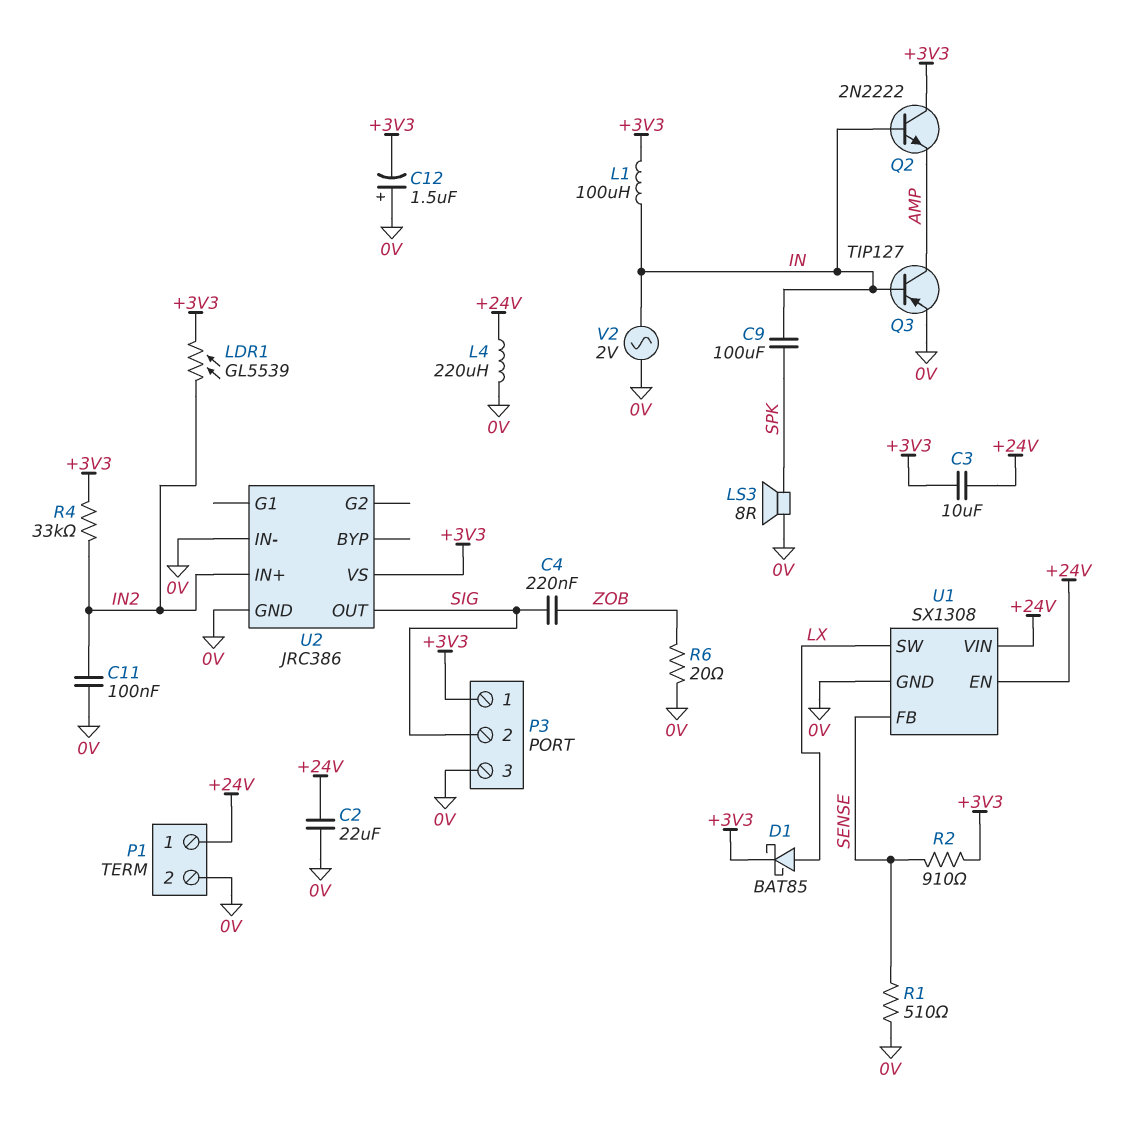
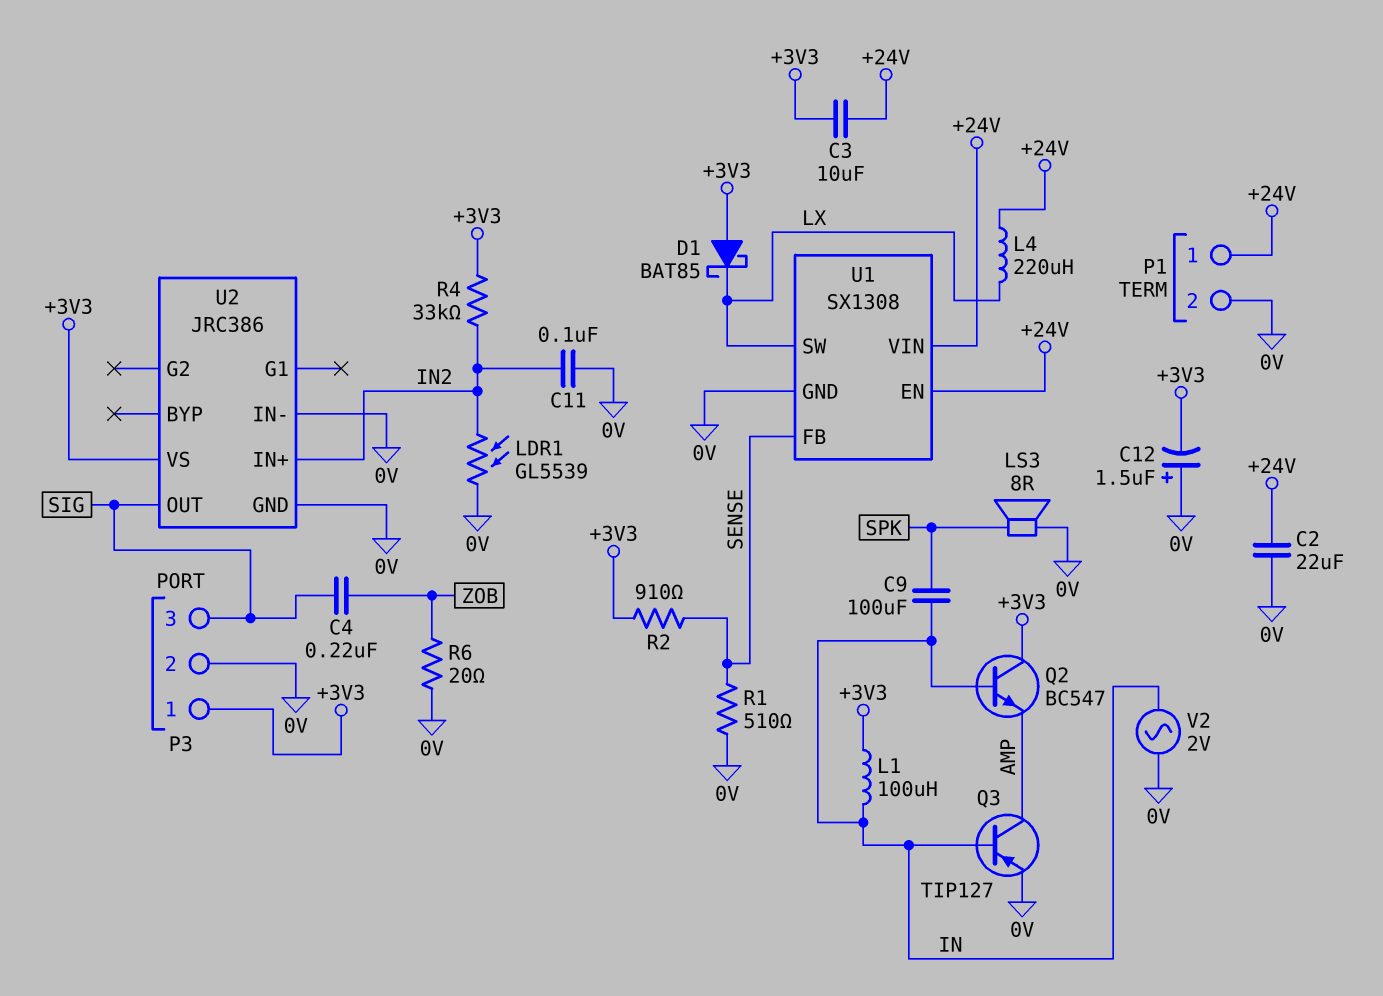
D1: schottky BAT85 (A LX, K +3V3) -> schottky BAT85 (A +3V3, K LX)
L4: 220uH (+24V, 0V) -> 220uH (+24V, LX)
LDR1: GL5539 (+3V3, IN2) -> GL5539 (0V, IN2)
P3 pin 2: SIG -> 0V
P3 pin 3: 0V -> SIG
Q2: NPN 2N2222 (B IN, C +3V3, E AMP) -> NPN BC547 (B IN, C +3V3, E AMP)

